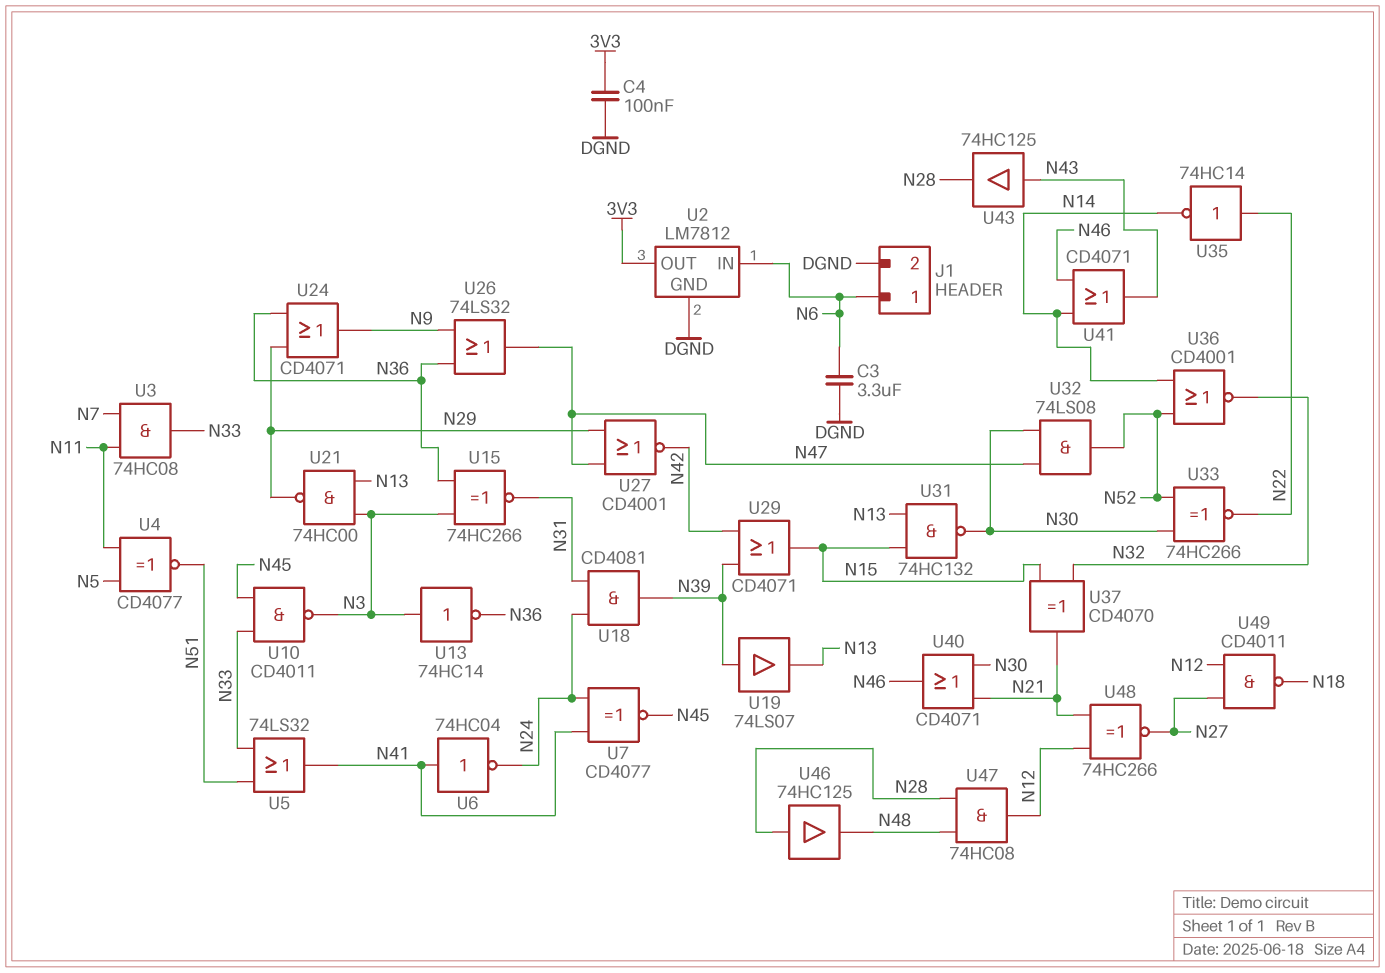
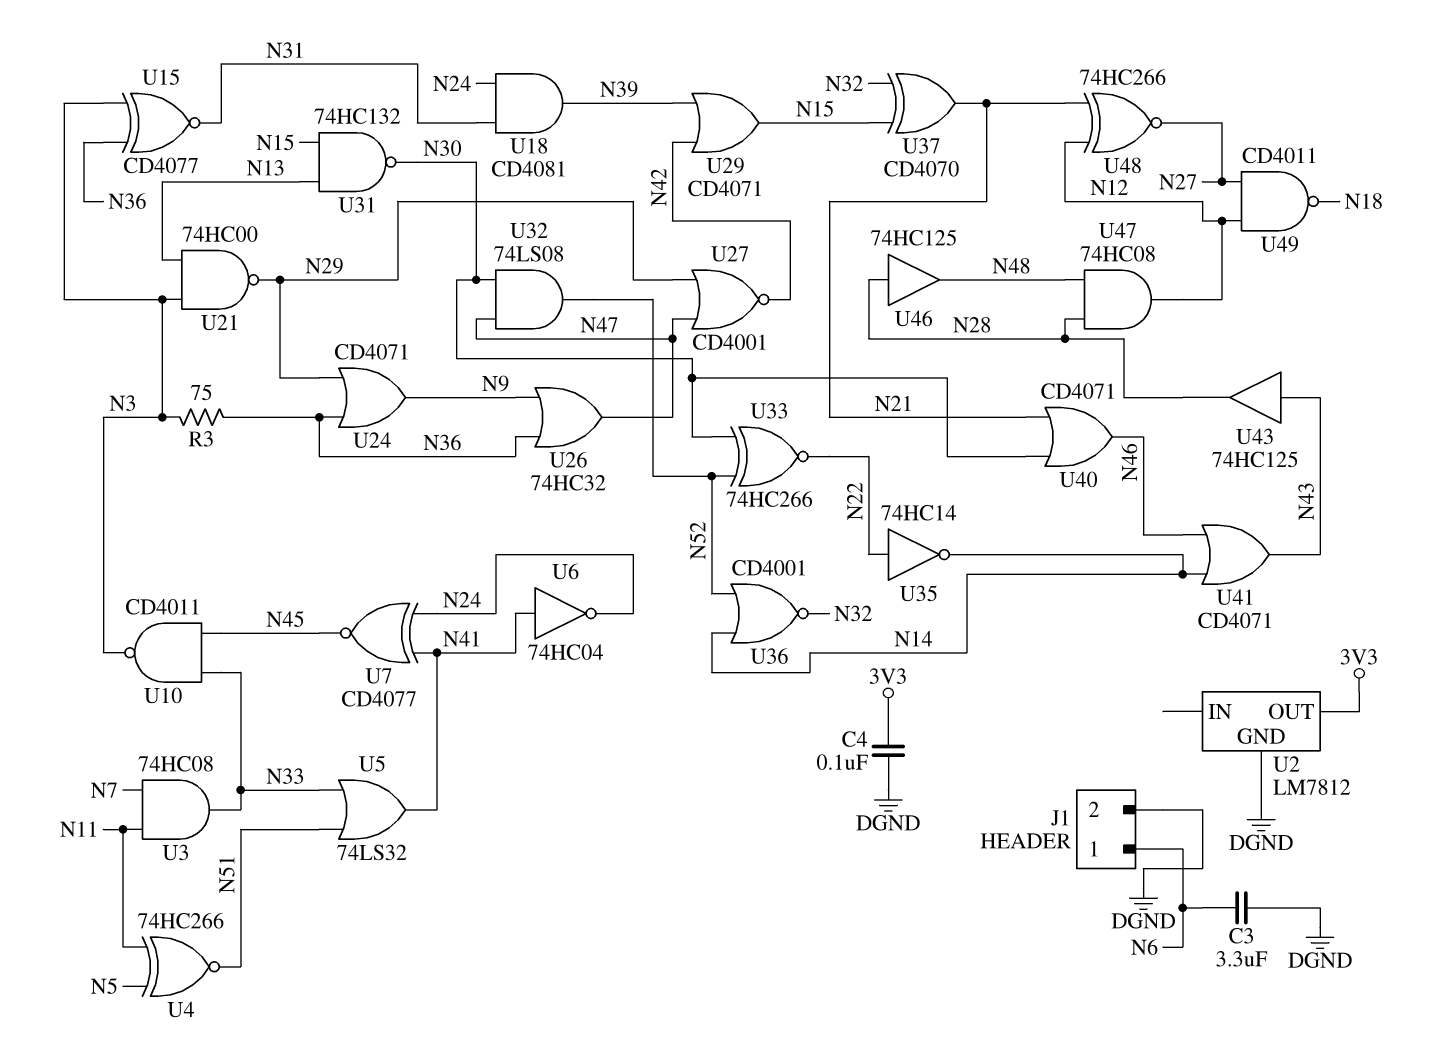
R3: none -> 75 (N3, N36)
U2 pin IN: N6 -> none
U4: XNOR CD4077 (in N5, in N11, out N51) -> XNOR 74HC266 (in N5, in N11, out N51)
U13: NOT 74HC14 (in N3, out N36) -> none
U15: XNOR 74HC266 (in N3, in N36, out N31) -> XNOR CD4077 (in N3, in N36, out N31)
U19: buffer 74LS07 (in N39, out N13) -> none
U26: OR 74LS32 (in N9, in N36, out N47) -> OR 74HC32 (in N9, in N36, out N47)

